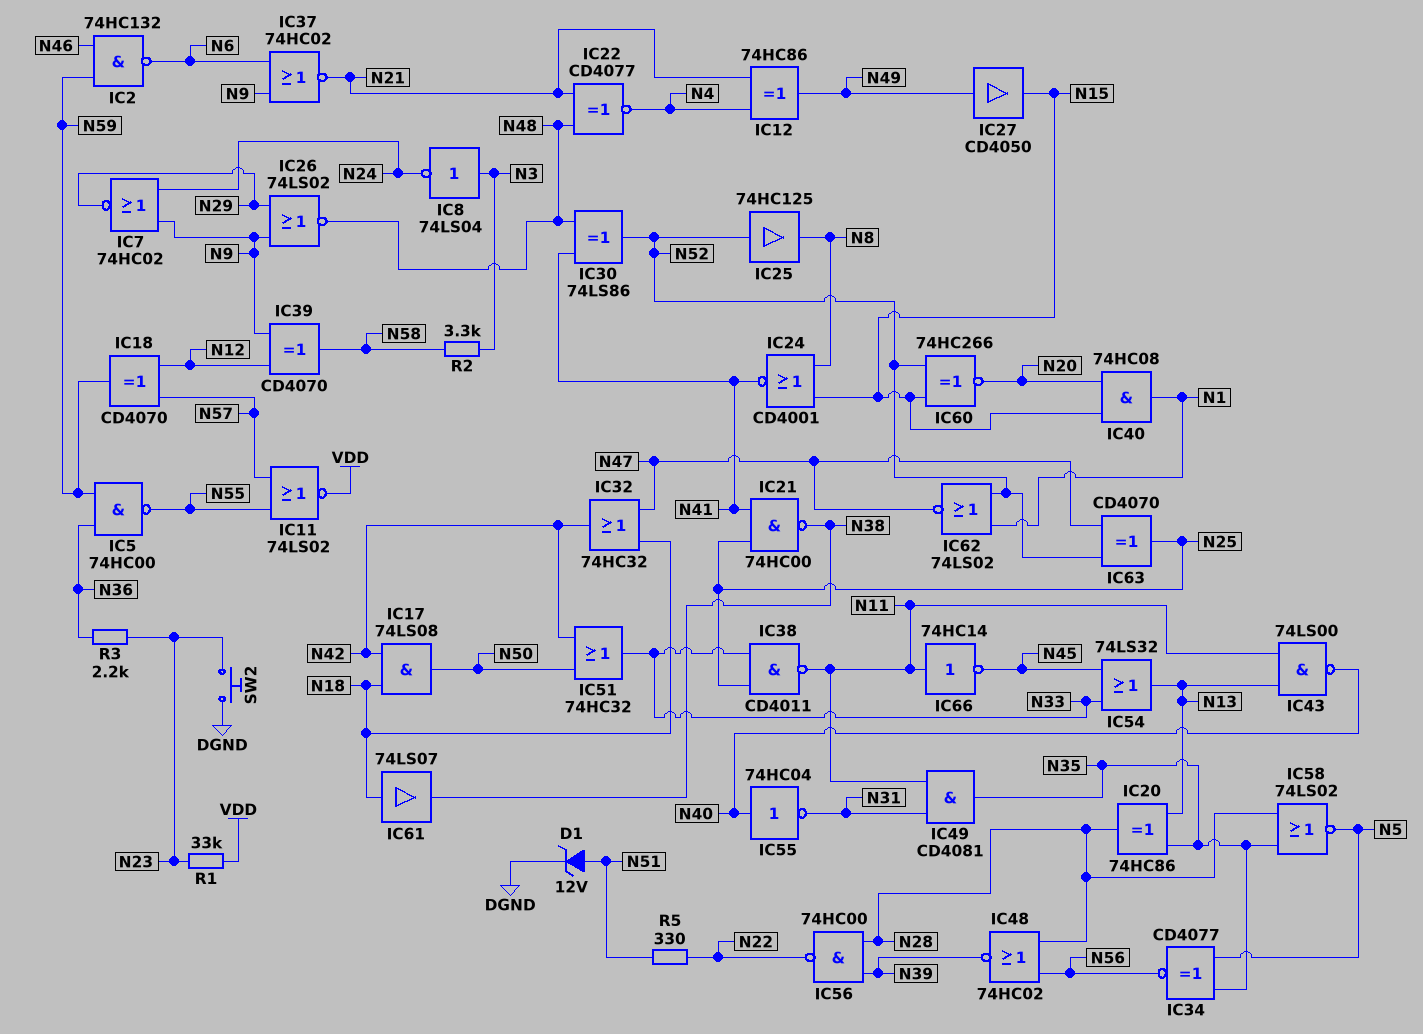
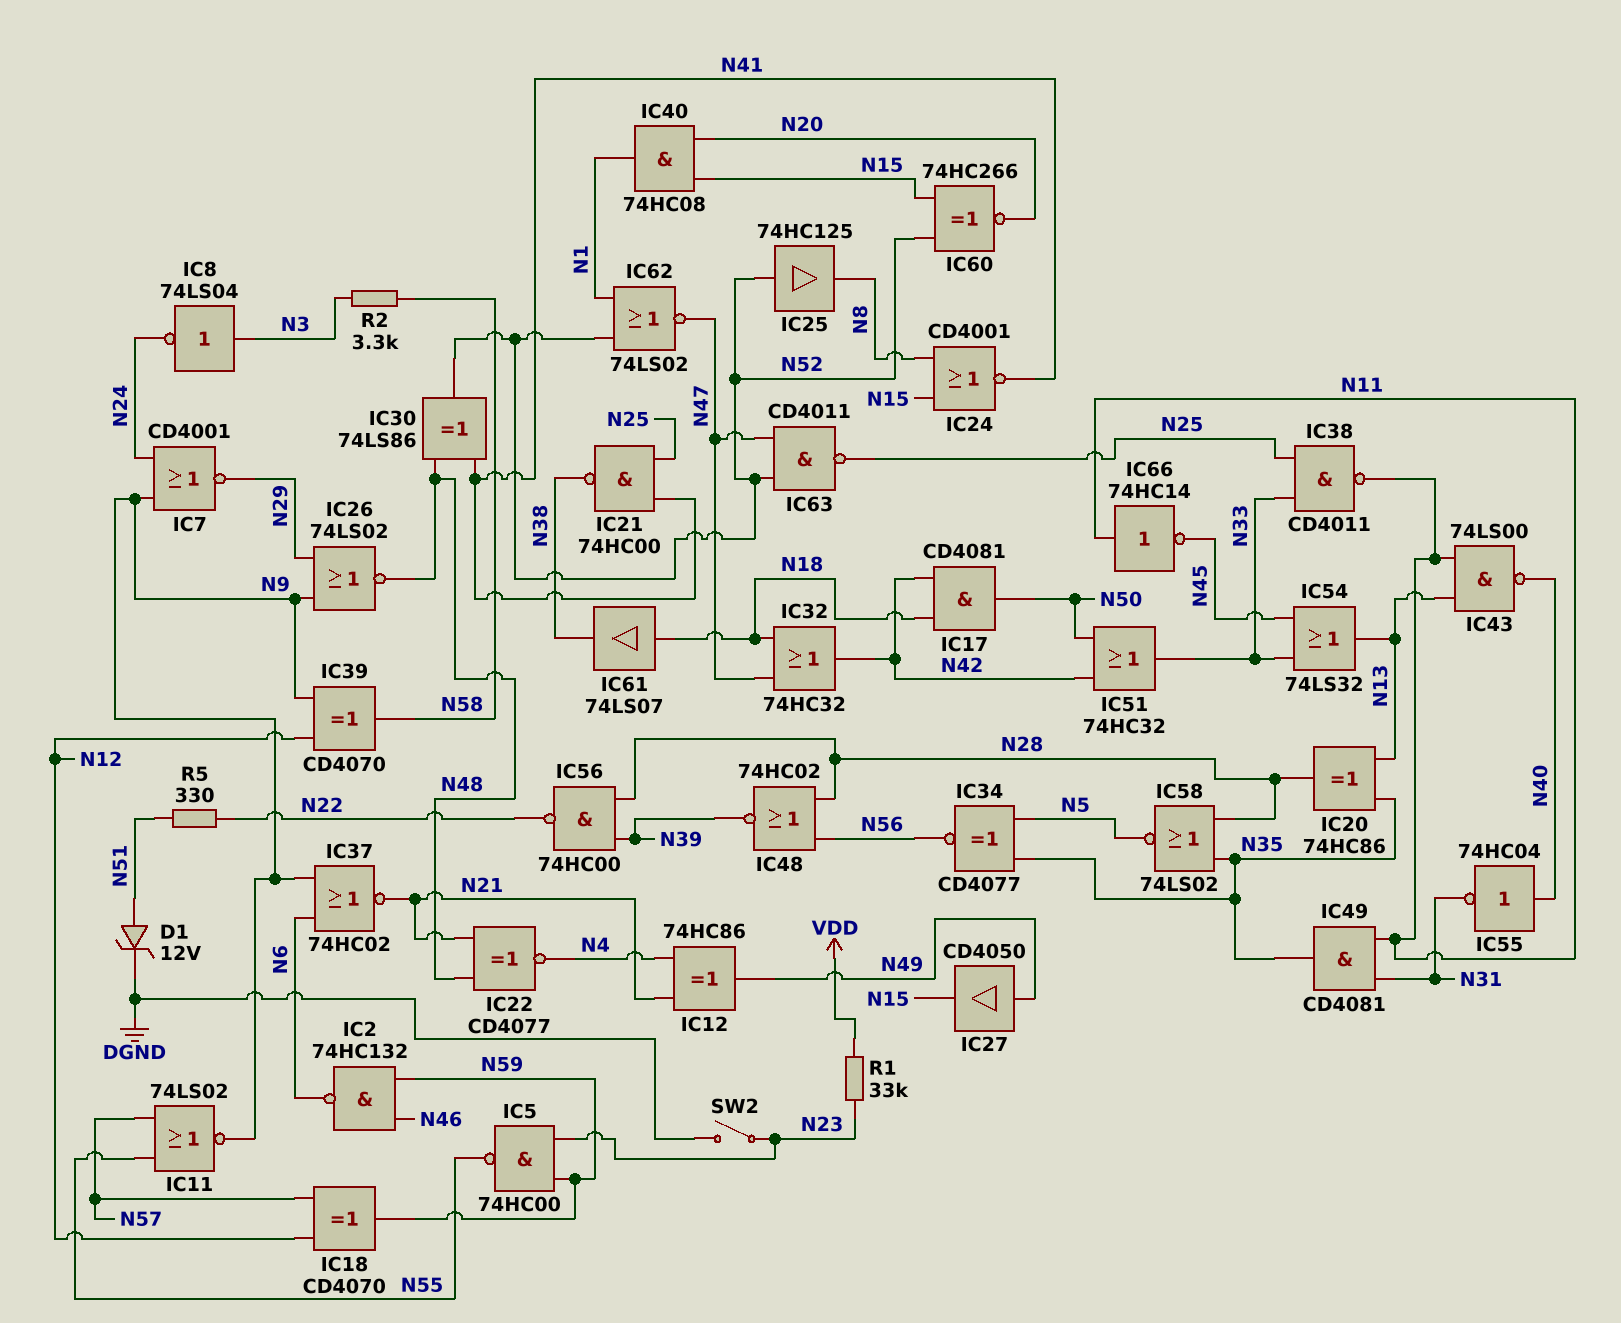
IC5: NAND 74HC00 (in N36, in N59, out N55) -> NAND 74HC00 (in N23, in N59, out N55)
IC7: NOR 74HC02 (in N9, in N24, out N29) -> NOR CD4001 (in N9, in N24, out N29)
IC11: NOR 74LS02 (in N55, in N57, out VDD) -> NOR 74LS02 (in N55, in N57, out N9)
IC17: AND 74LS08 (in N18, in N42, out N50) -> AND CD4081 (in N18, in N42, out N50)
IC63: XOR CD4070 (in N47, in N52, out N25) -> NAND CD4011 (in N47, in N52, out N25)
R3: 2.2k (N23, N36) -> none
SW2: button (DGND, N23) -> switch (DGND, N23)

